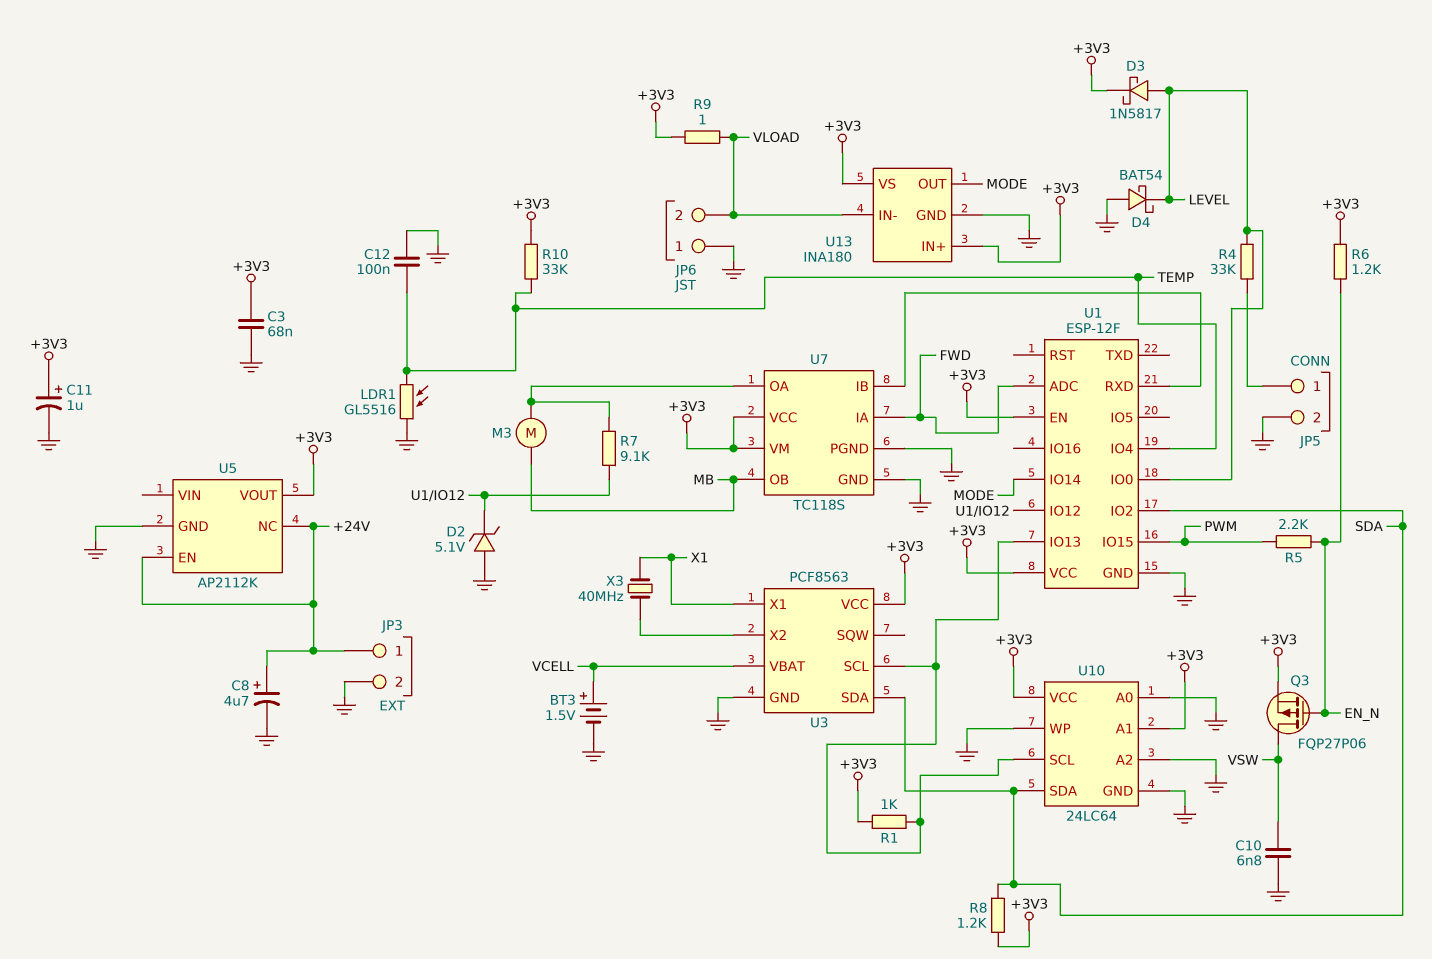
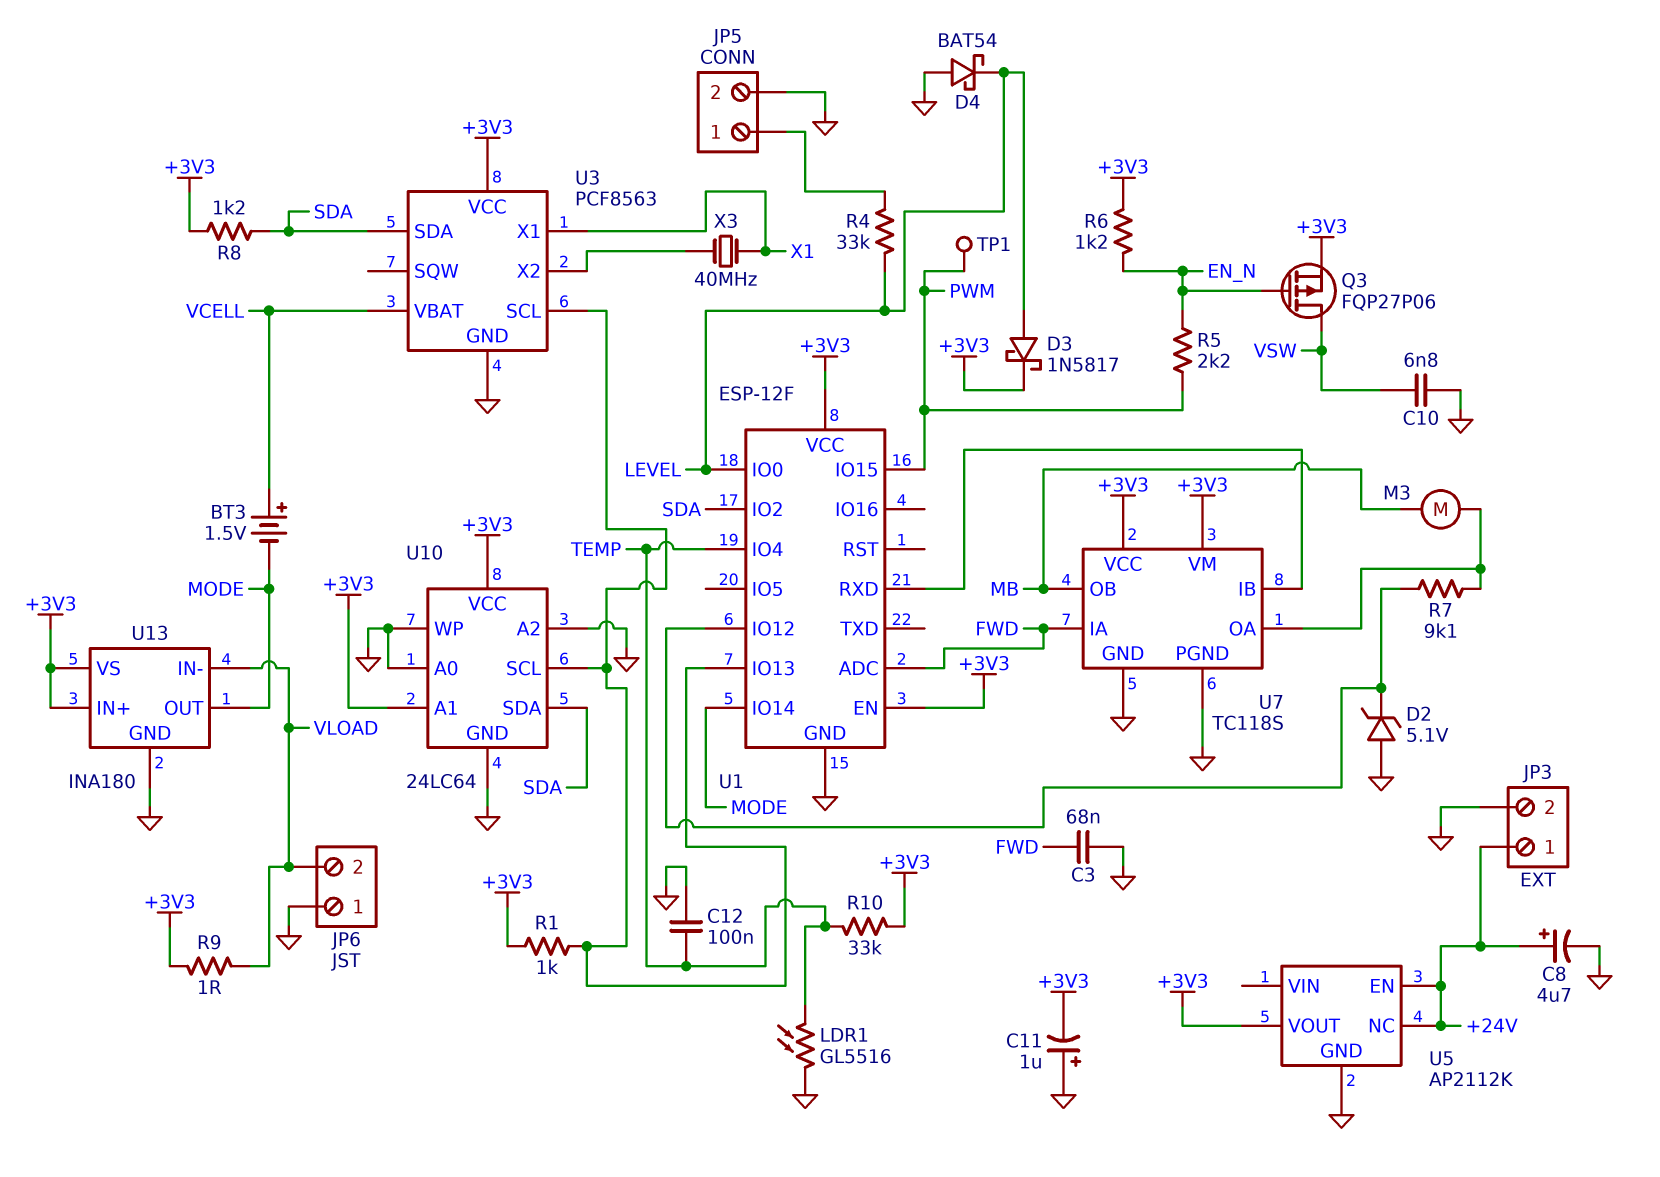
BT3: 1.5V (plus VCELL, minus GND) -> 1.5V (plus VCELL, minus MODE)
C3: 68nF (+3V3, GND) -> 68nF (FWD, GND)
C11: 1uF (plus +3V3, minus GND) -> 1uF (plus GND, minus +3V3)
TP1: none -> test point (PWM)

